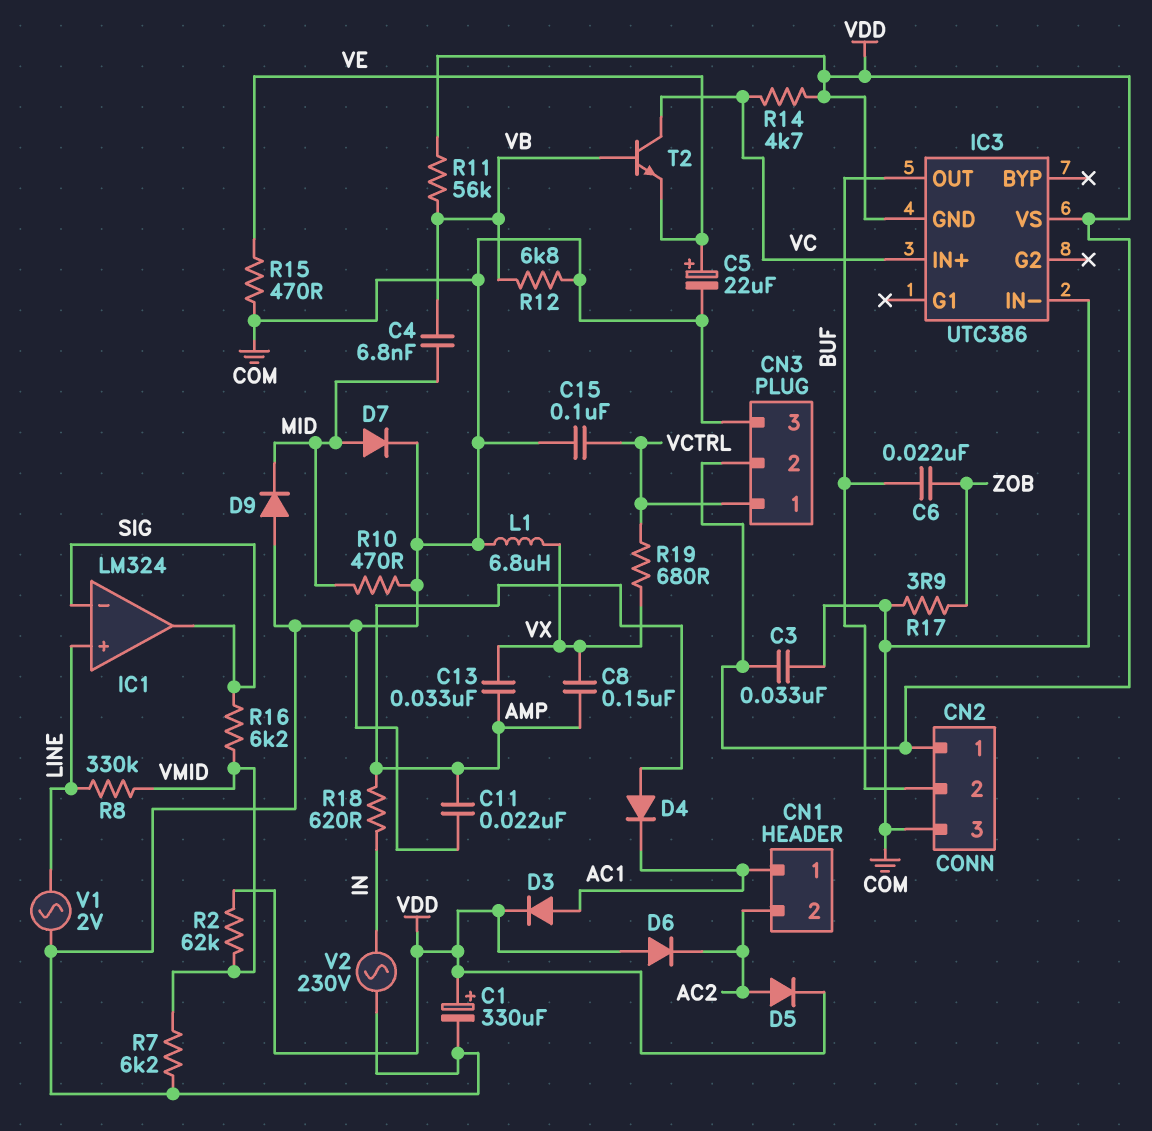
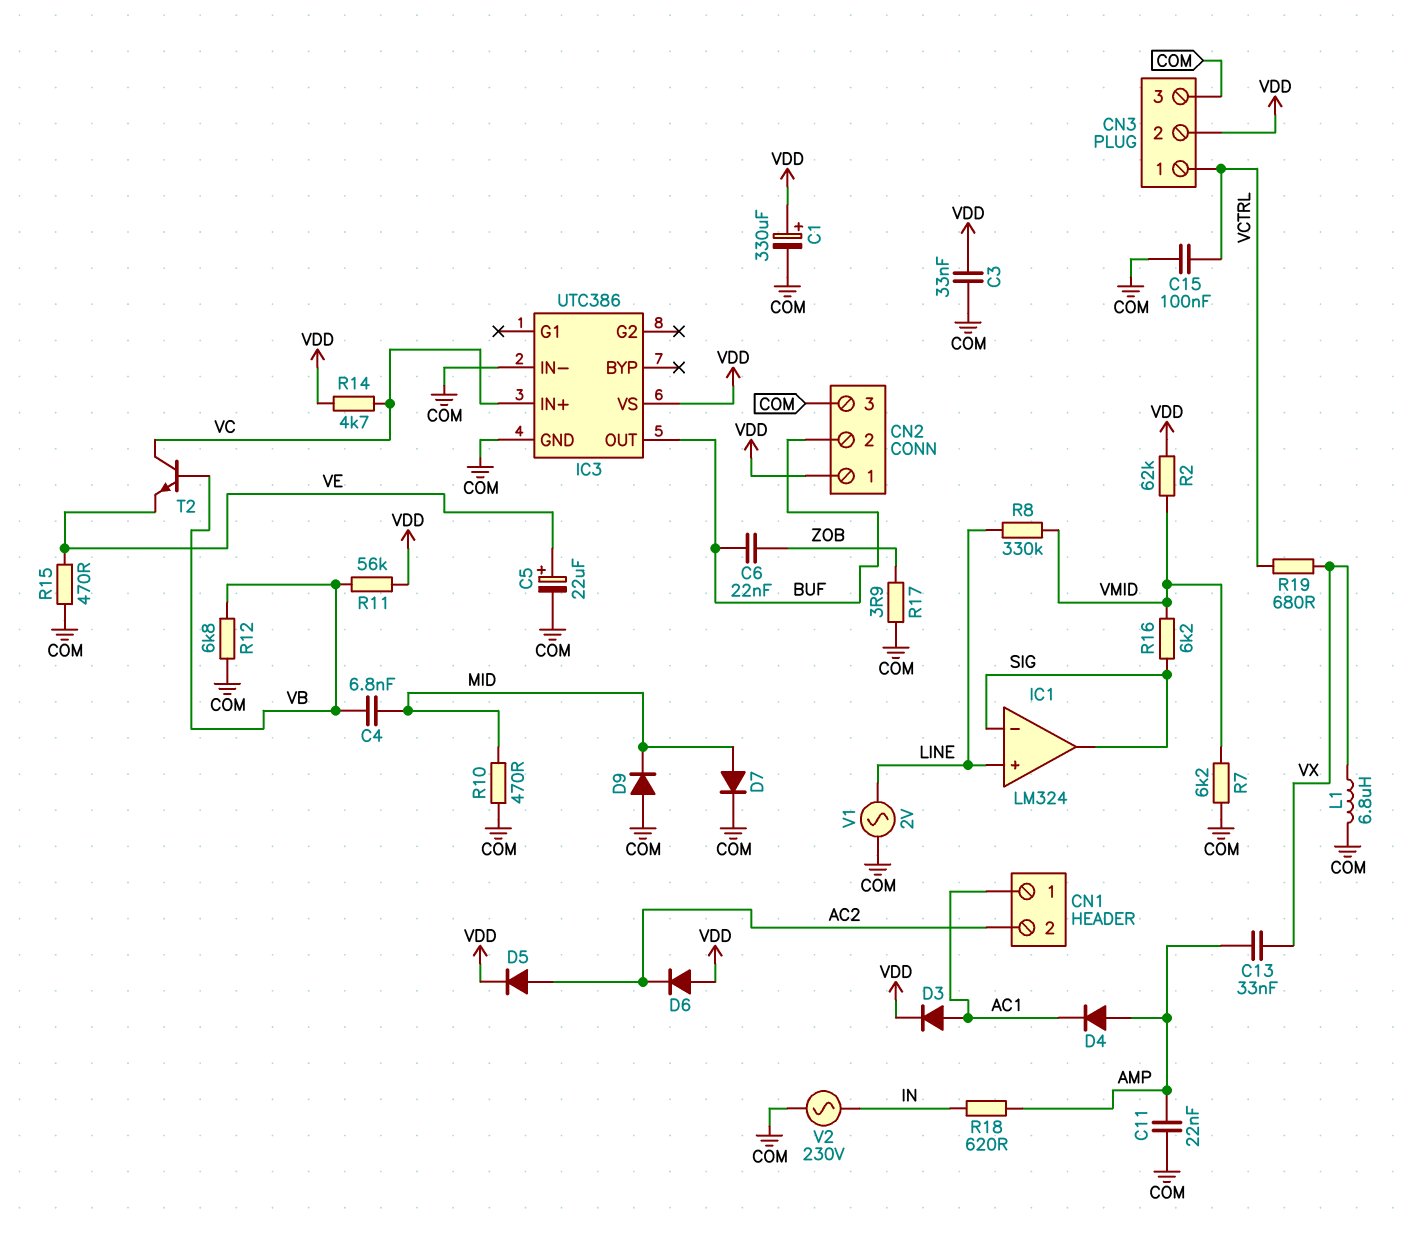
C8: 150nF (AMP, VX) -> none
IC3 pin GND: VDD -> COM

